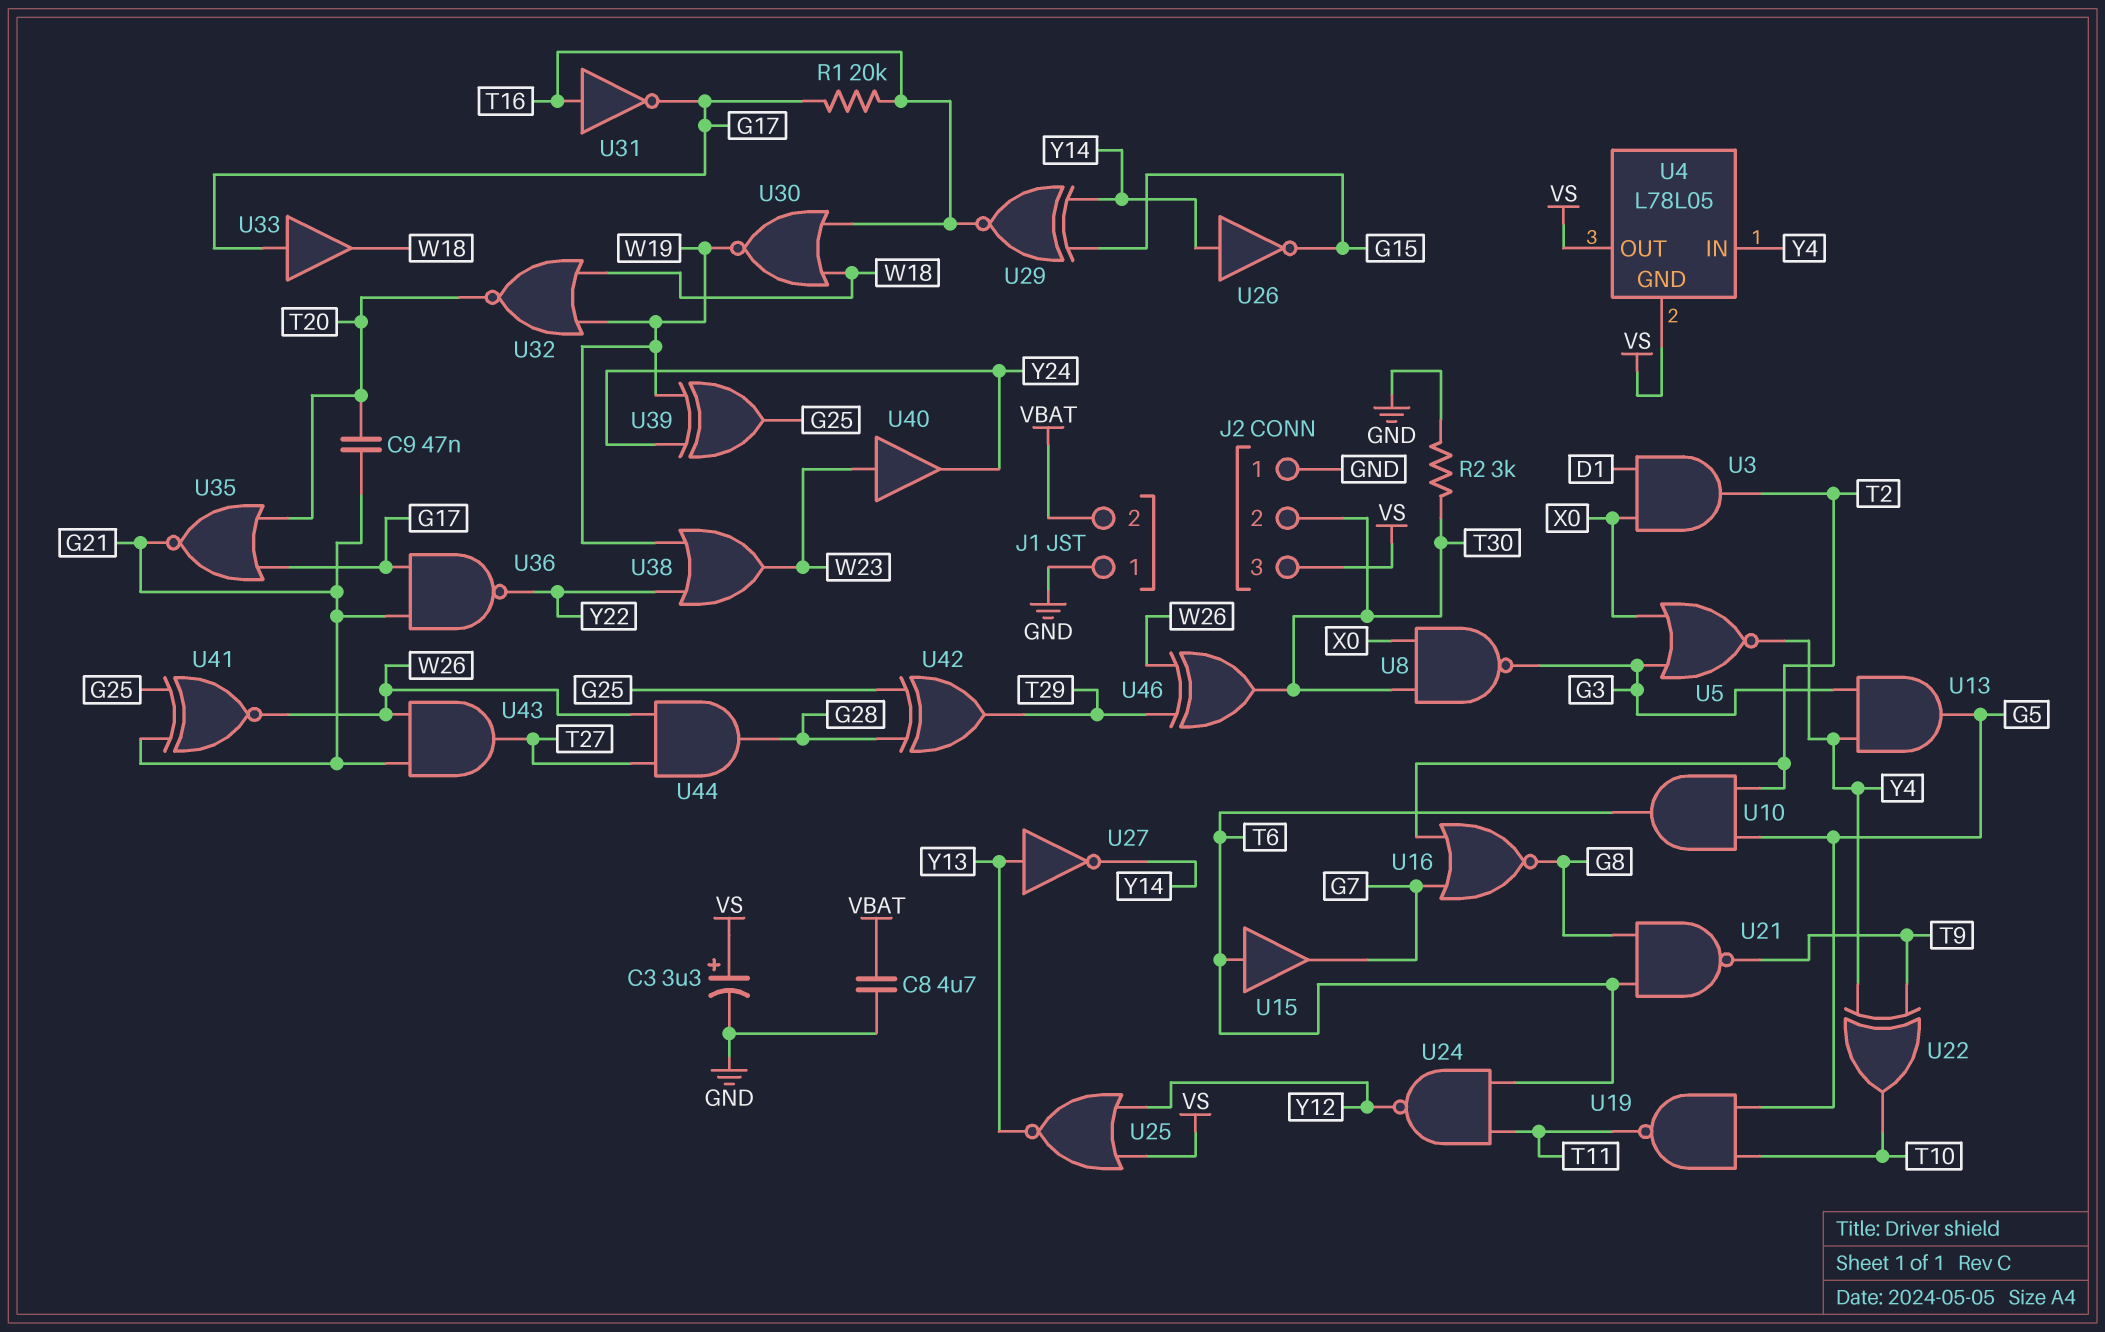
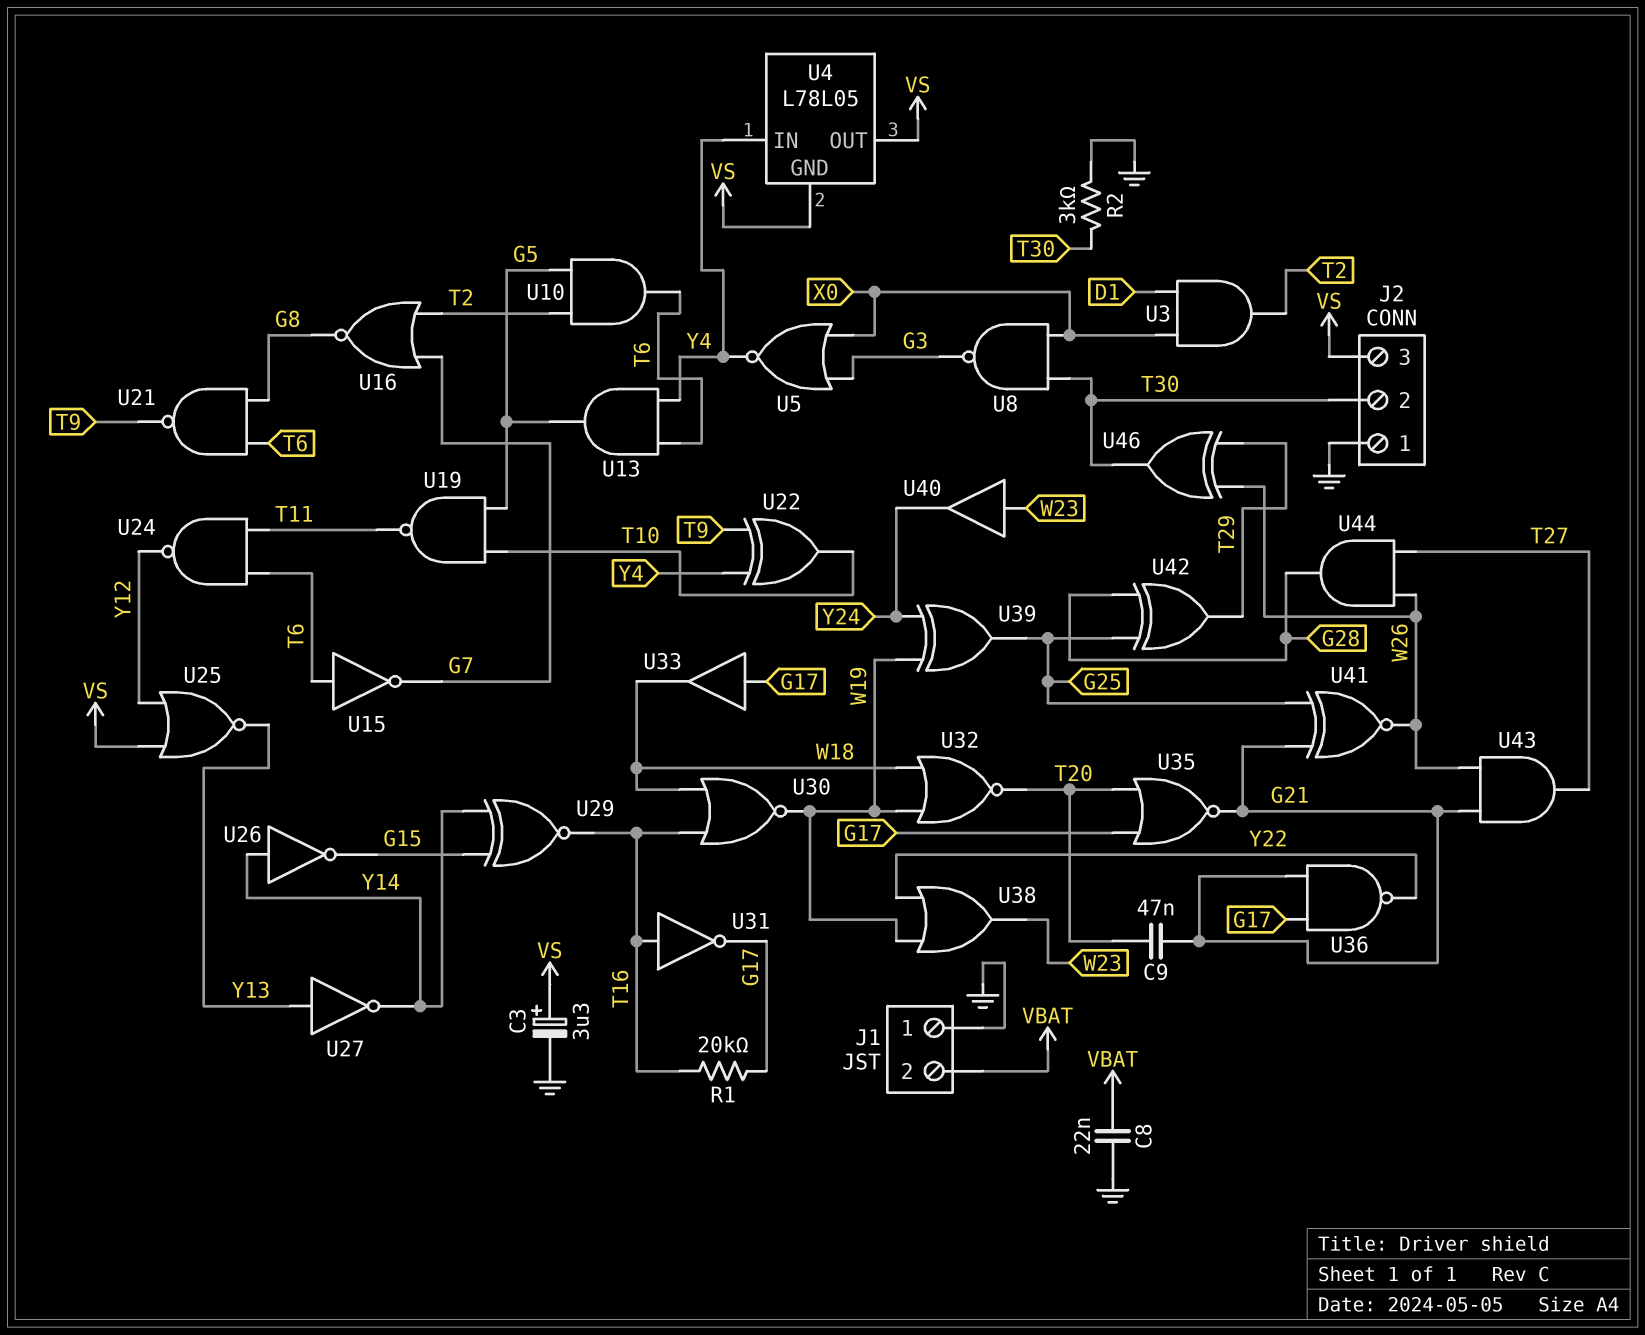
C8: 4.7uF (GND, VBAT) -> 22nF (GND, VBAT)
U13: AND (in G3, in Y4, out G5) -> AND (in T6, in Y4, out G5)
U15: buffer (in T6, out G7) -> NOT (in T6, out G7)

